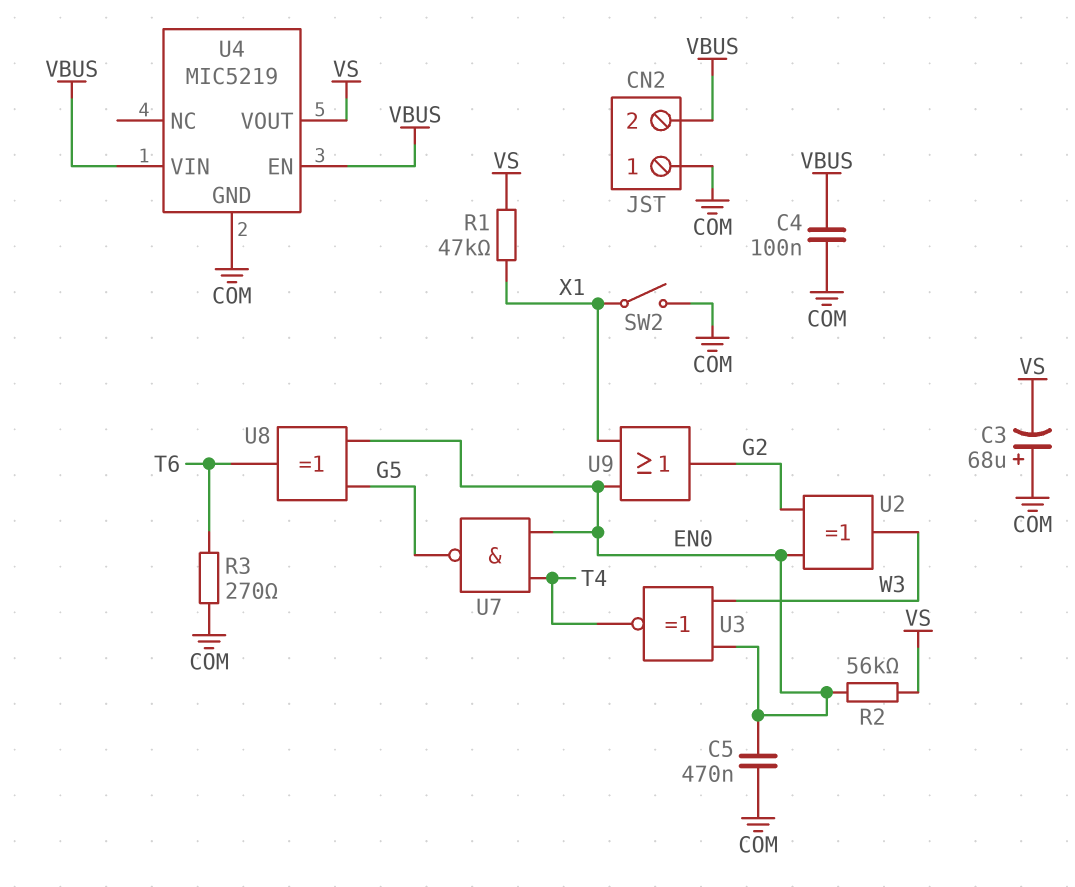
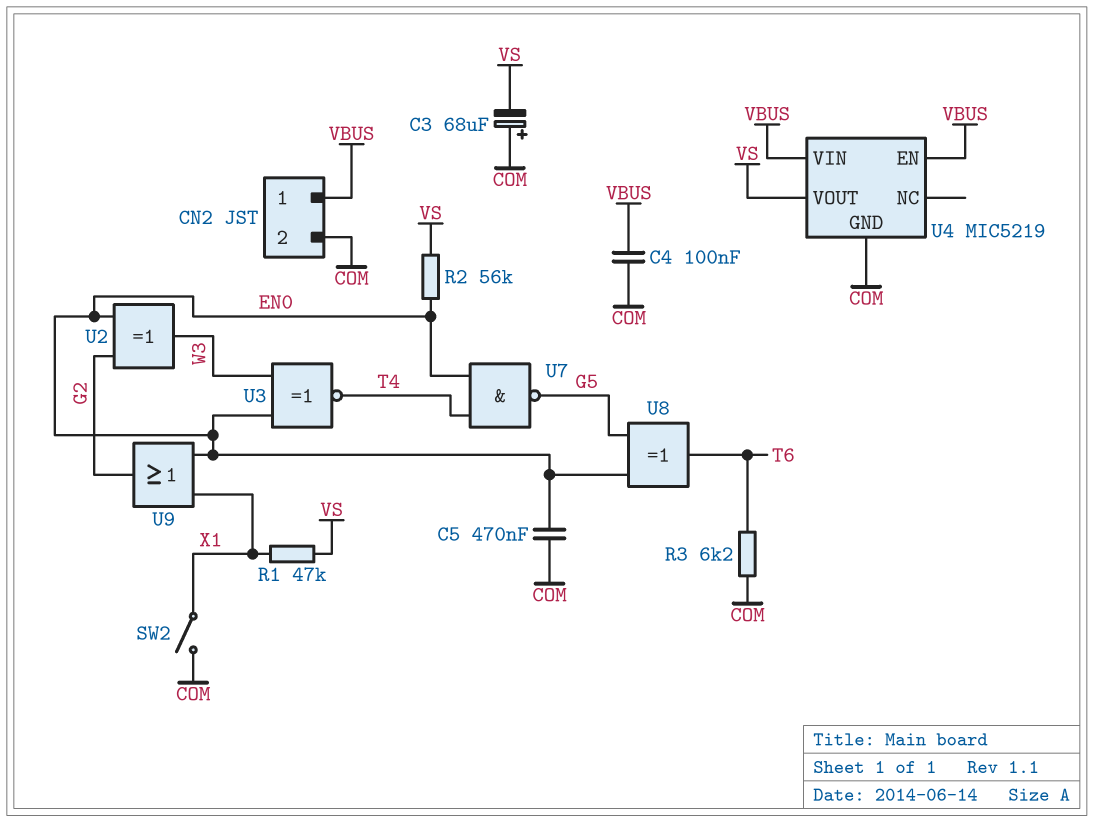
CN2 pin 1: COM -> VBUS
CN2 pin 2: VBUS -> COM
R3: 270 (COM, T6) -> 6.2k (COM, T6)

